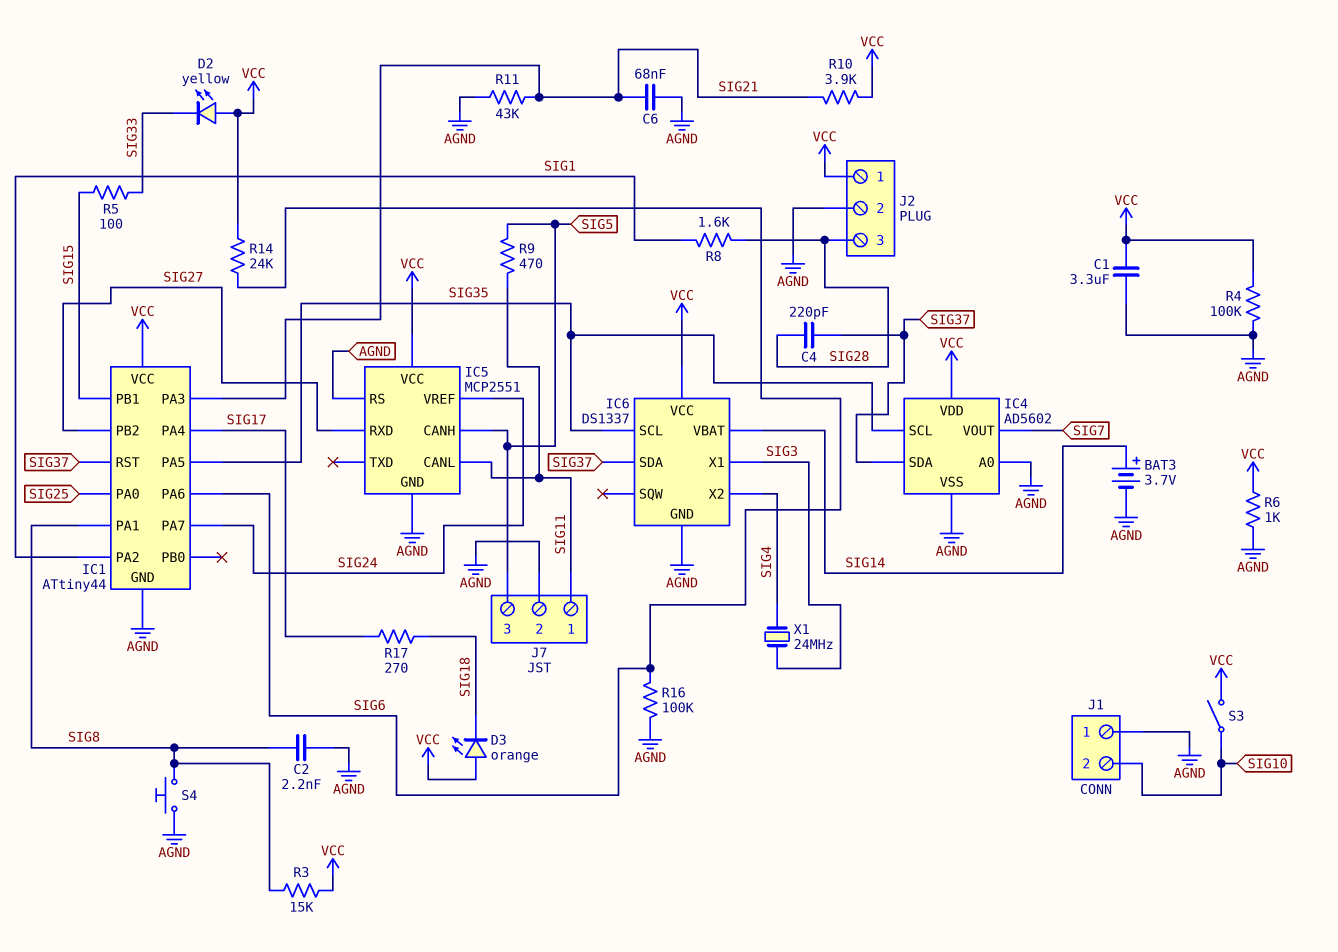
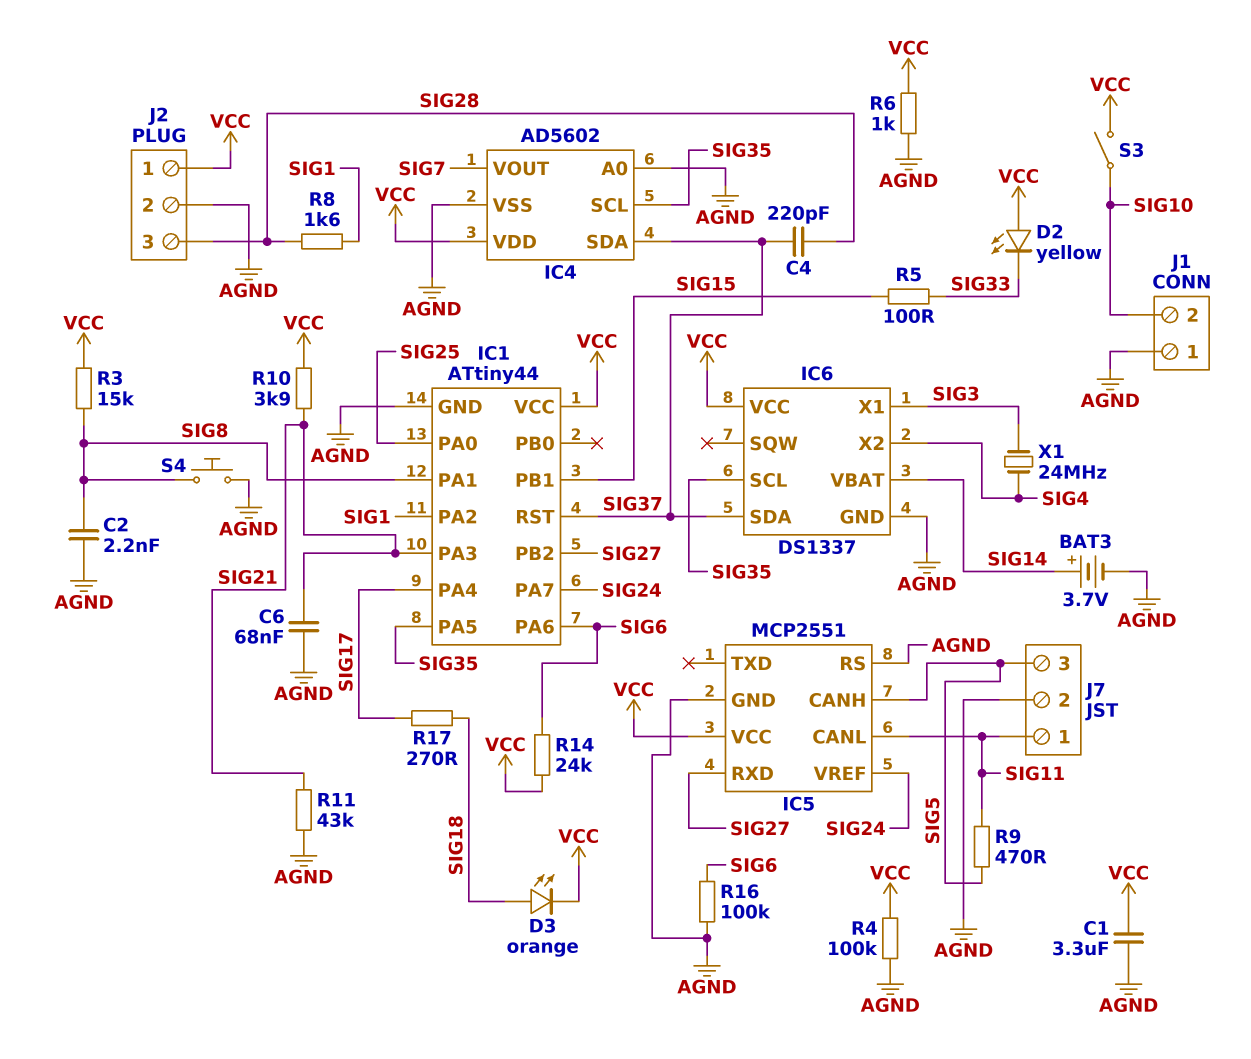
D3: LED orange (A VCC, K SIG18) -> LED orange (A SIG18, K VCC)

